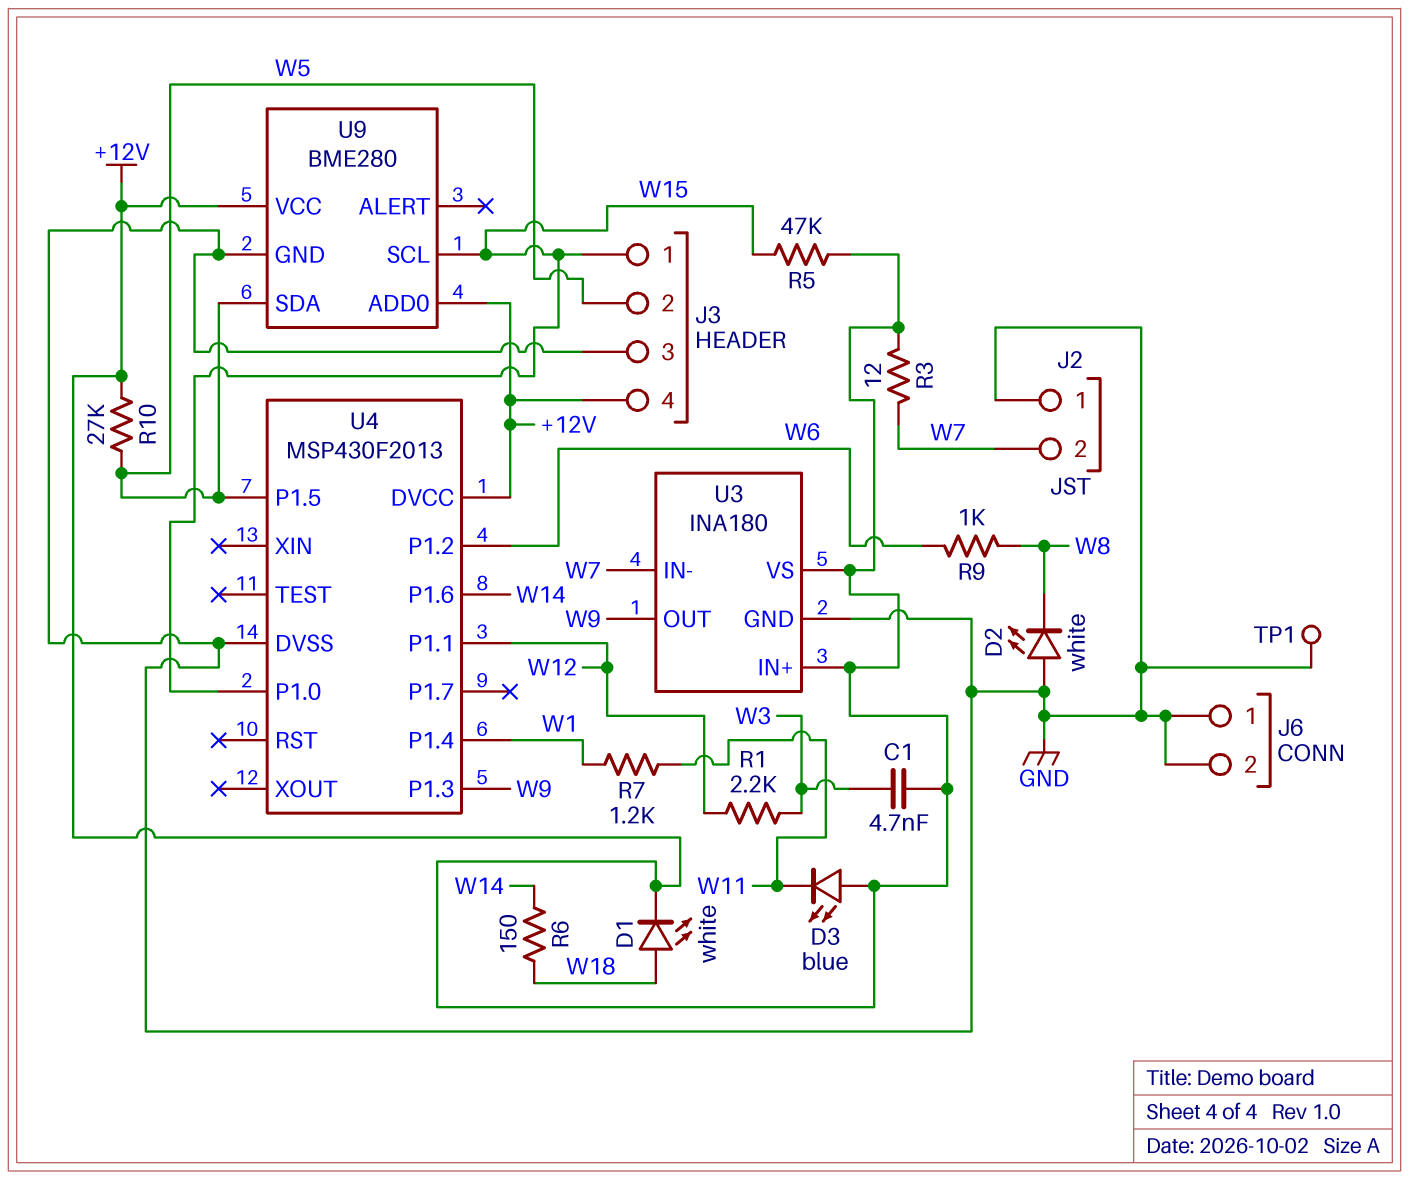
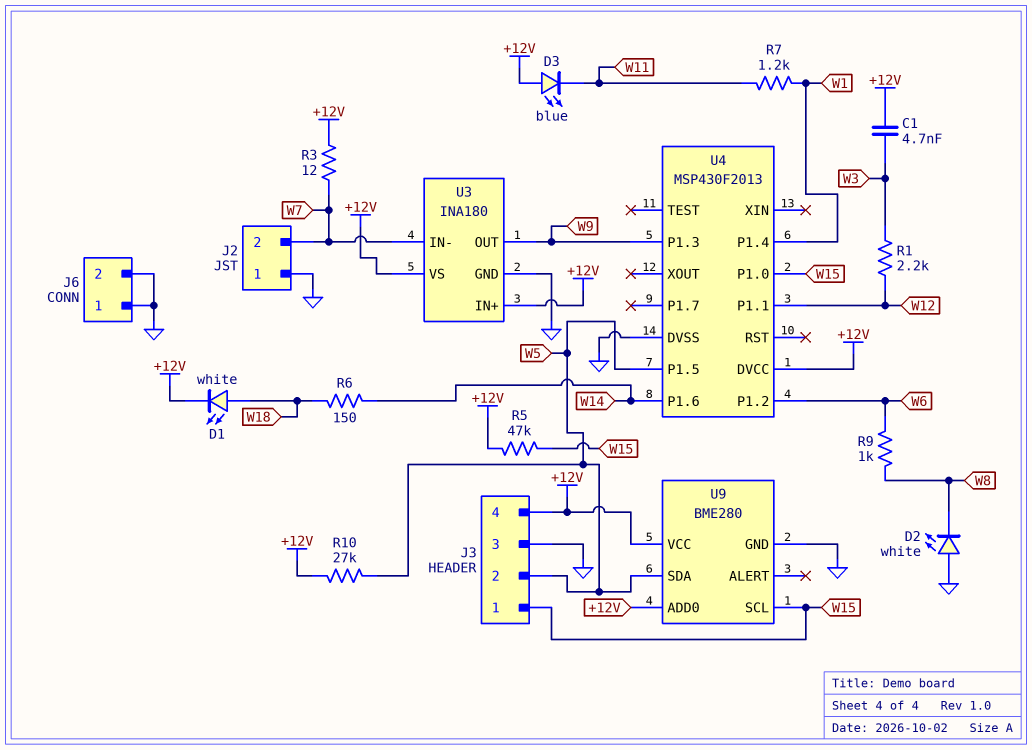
TP1: test point (GND) -> none

